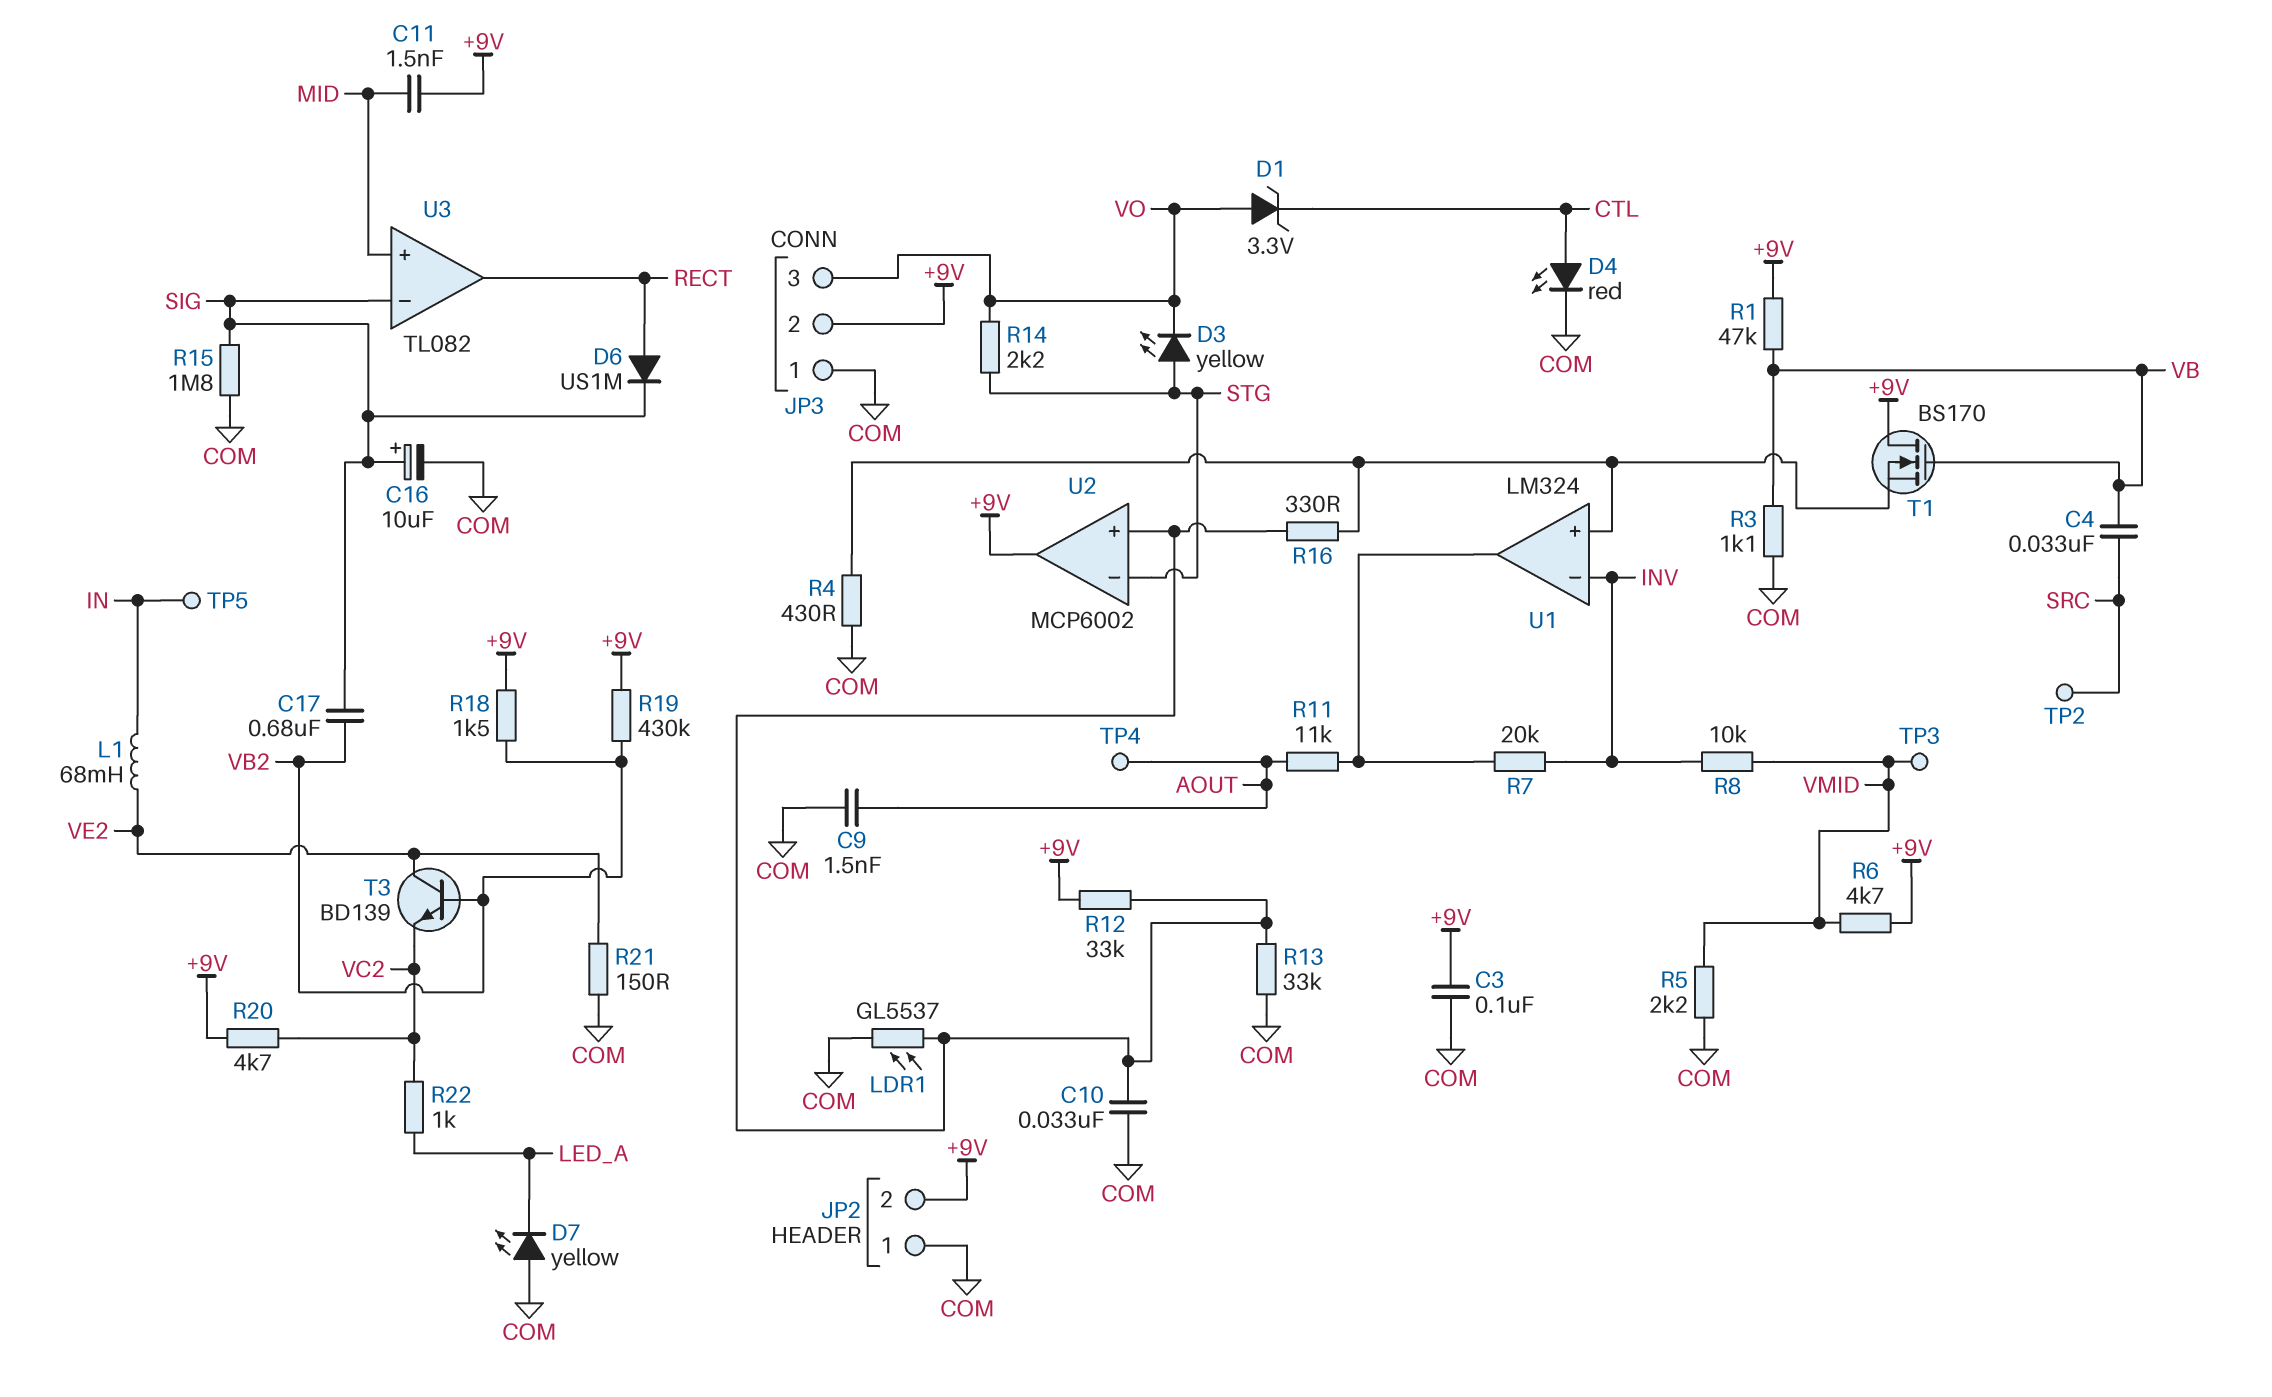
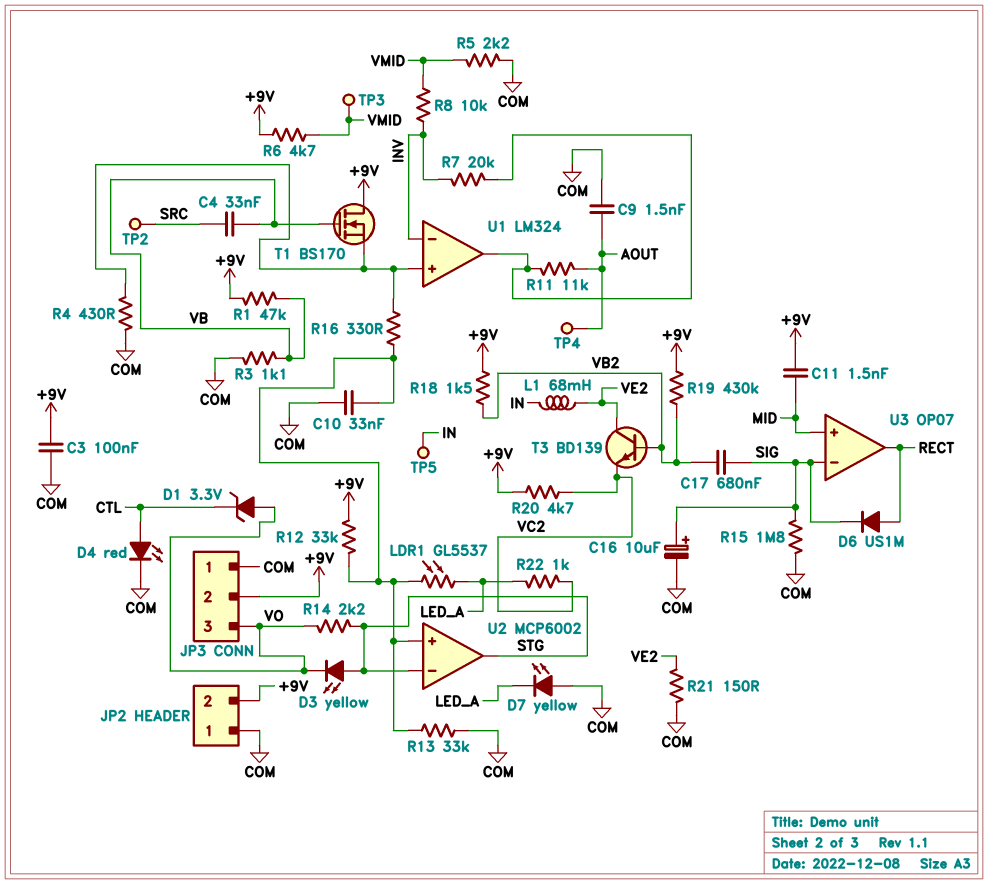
LDR1: GL5537 (COM, U2/in+) -> GL5537 (LED_A, U2/in+)
U2 pin out: +9V -> STG
U3: TL082 -> OP07

